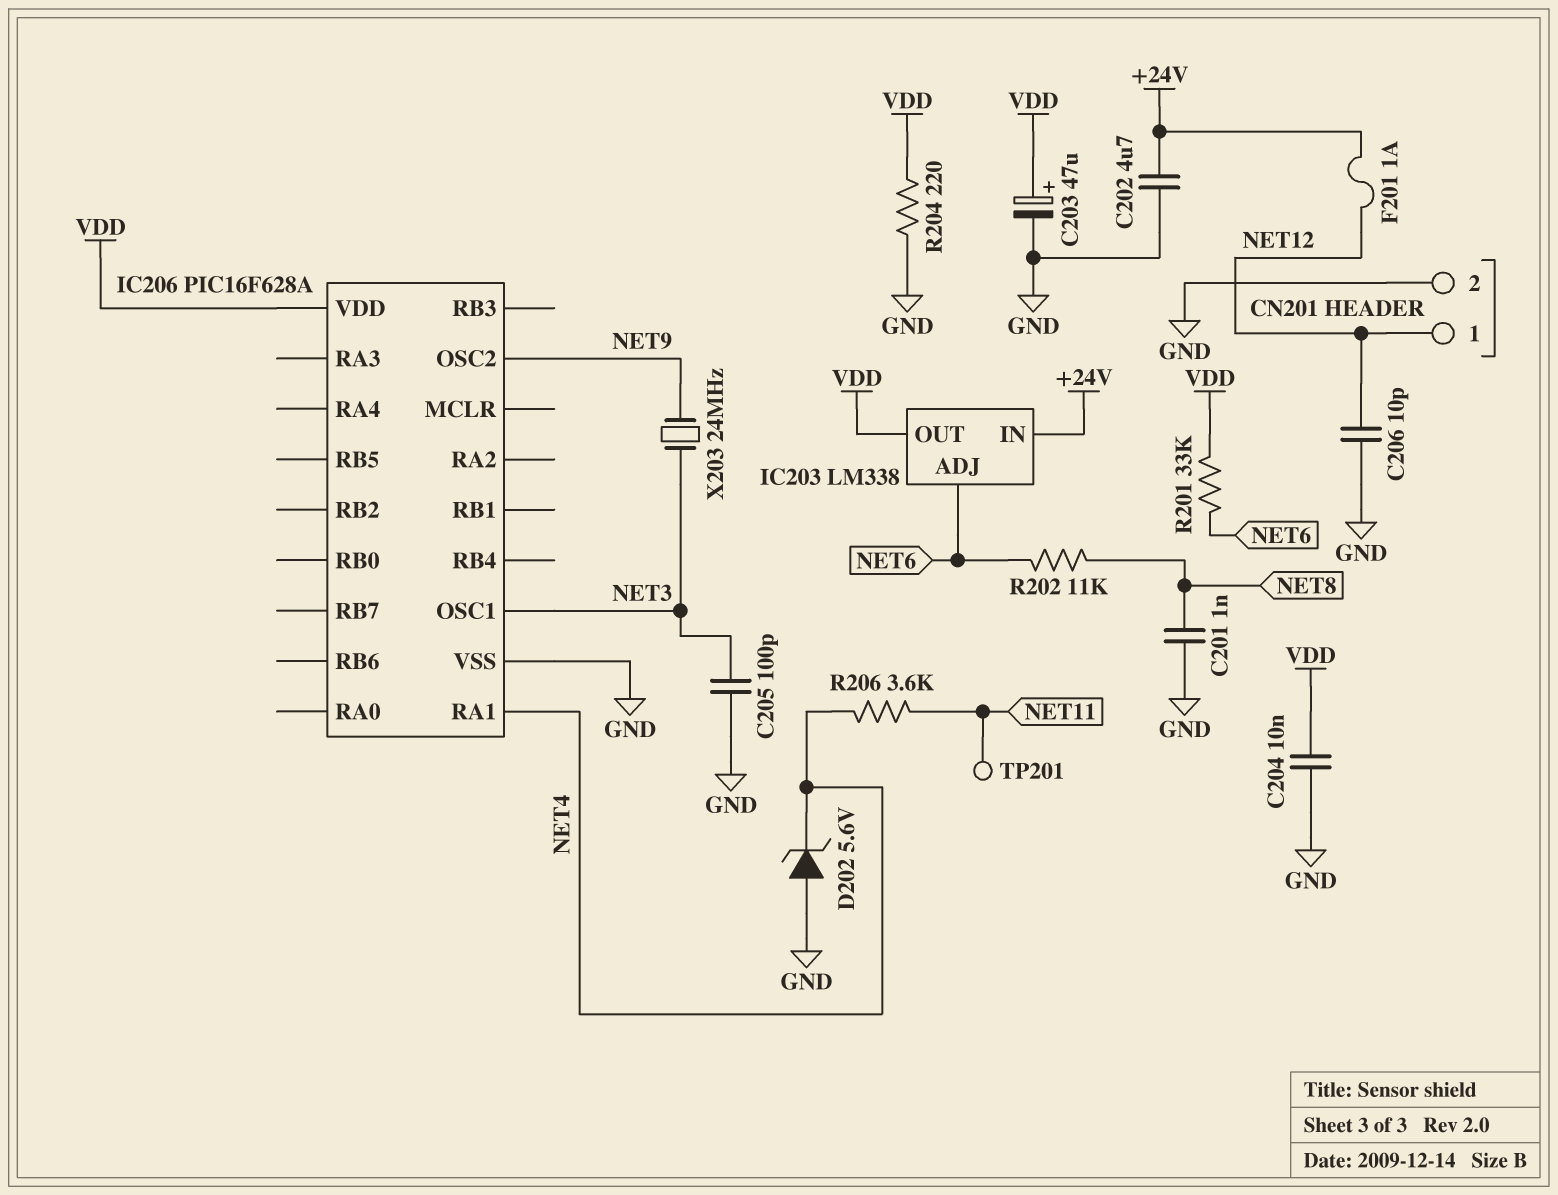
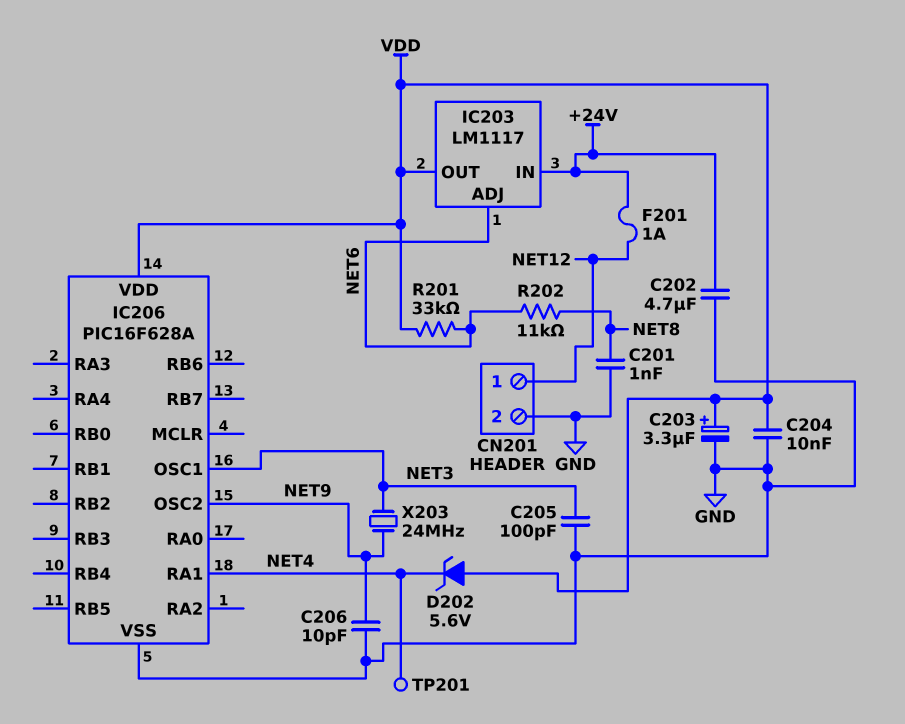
C203: 47uF (plus VDD, minus GND) -> 3.3uF (plus VDD, minus GND)
C206: 10pF (GND, NET12) -> 10pF (GND, NET9)
D202: zener 5.6V (A GND, K NET4) -> zener 5.6V (A VDD, K NET4)
IC203: LM338 -> LM1117
R204: 220 (GND, VDD) -> none
R206: 3.6k (NET4, NET11) -> none
TP201: test point (NET11) -> test point (NET4)

